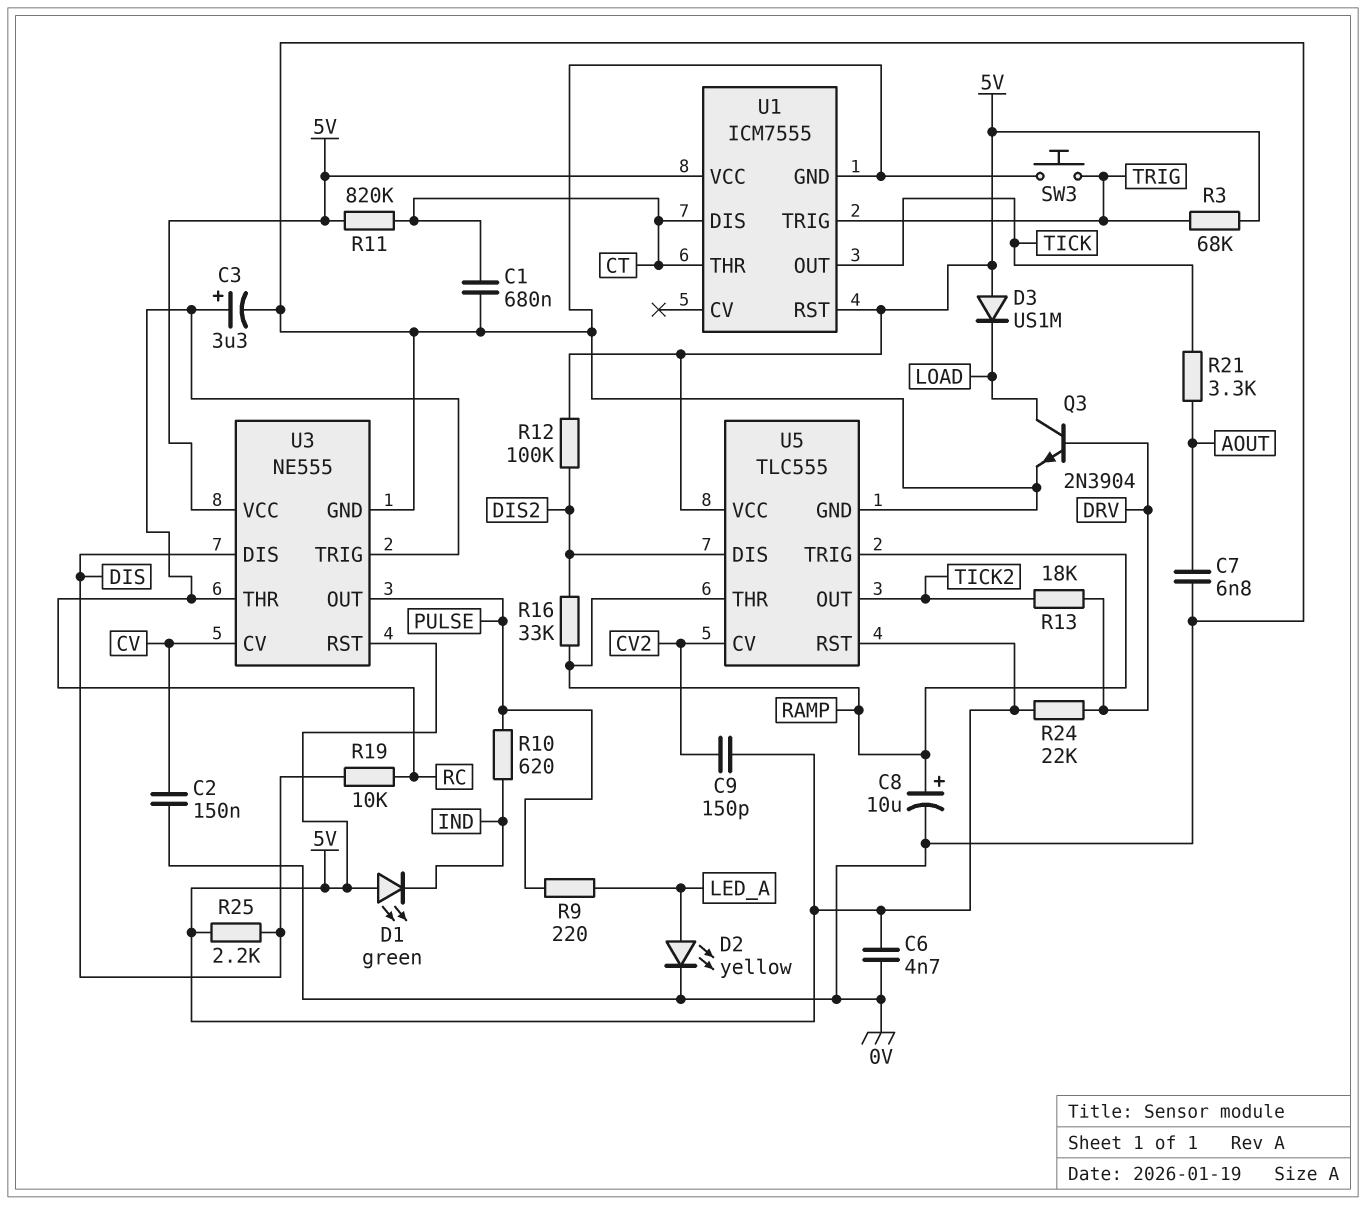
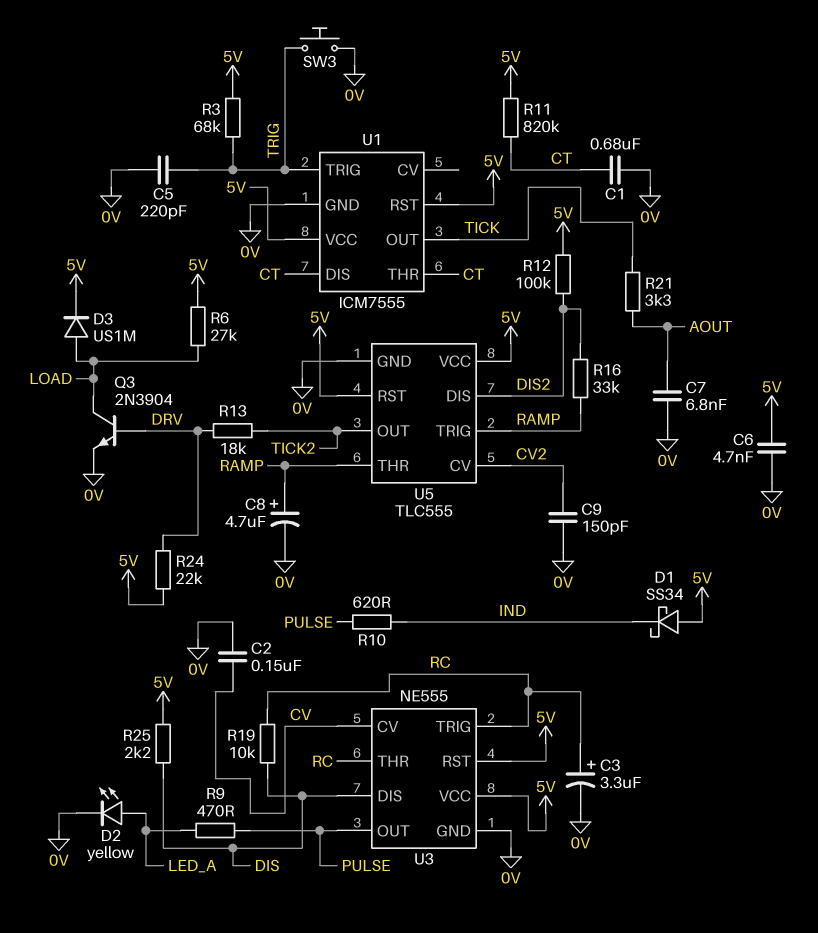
C5: none -> 220pF (0V, TRIG)
C8: 10uF (plus RAMP, minus 0V) -> 4.7uF (plus RAMP, minus 0V)
C9: 150pF (5V, CV2) -> 150pF (0V, CV2)
D1: LED green (A 5V, K IND) -> schottky SS34 (A 5V, K IND)
D3: diode US1M (A 5V, K LOAD) -> diode US1M (A LOAD, K 5V)
R6: none -> 27k (5V, LOAD)
R9: 220 (LED_A, PULSE) -> 470 (LED_A, PULSE)

